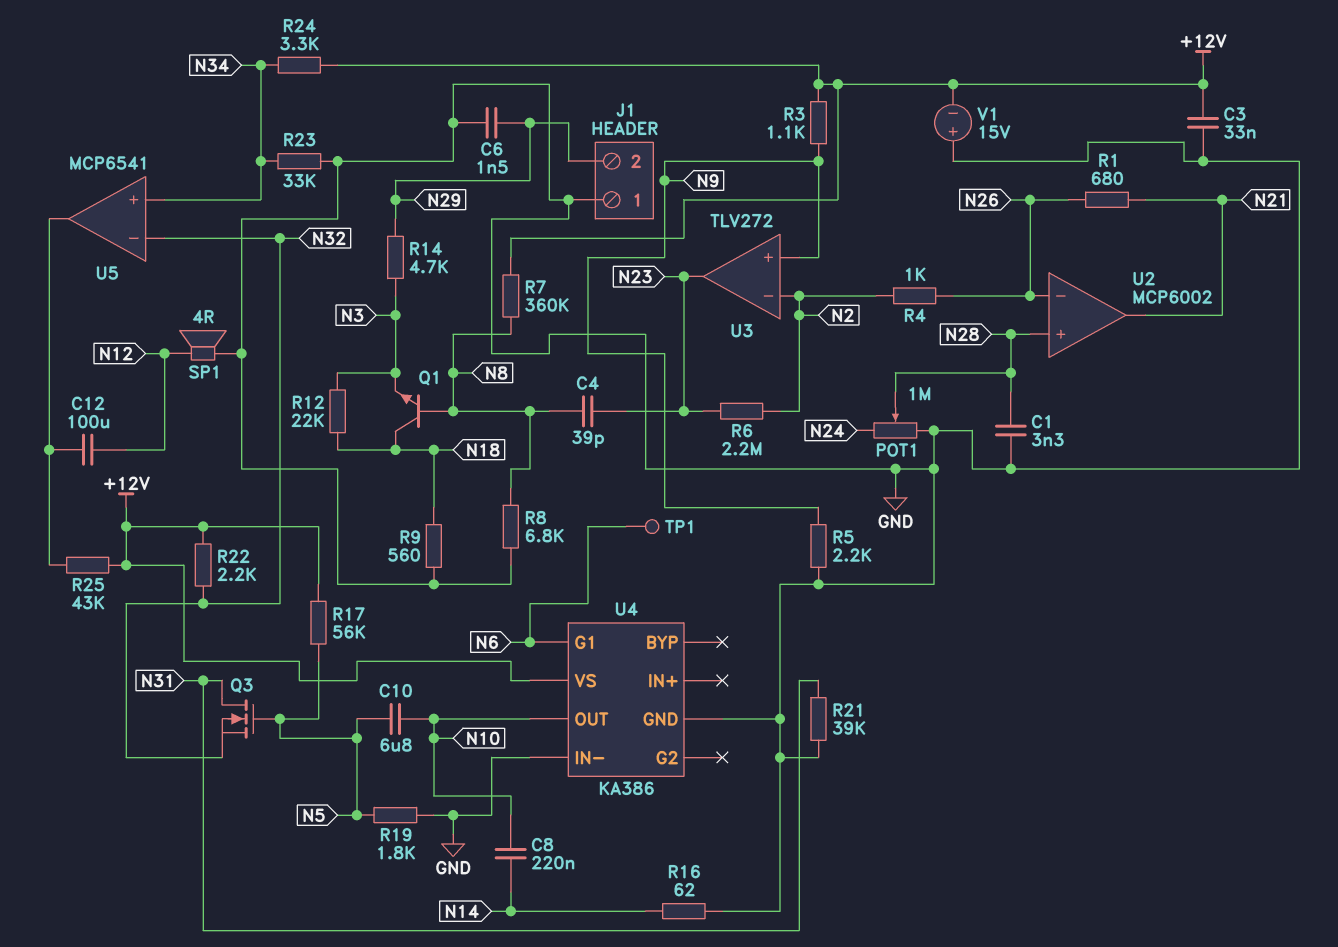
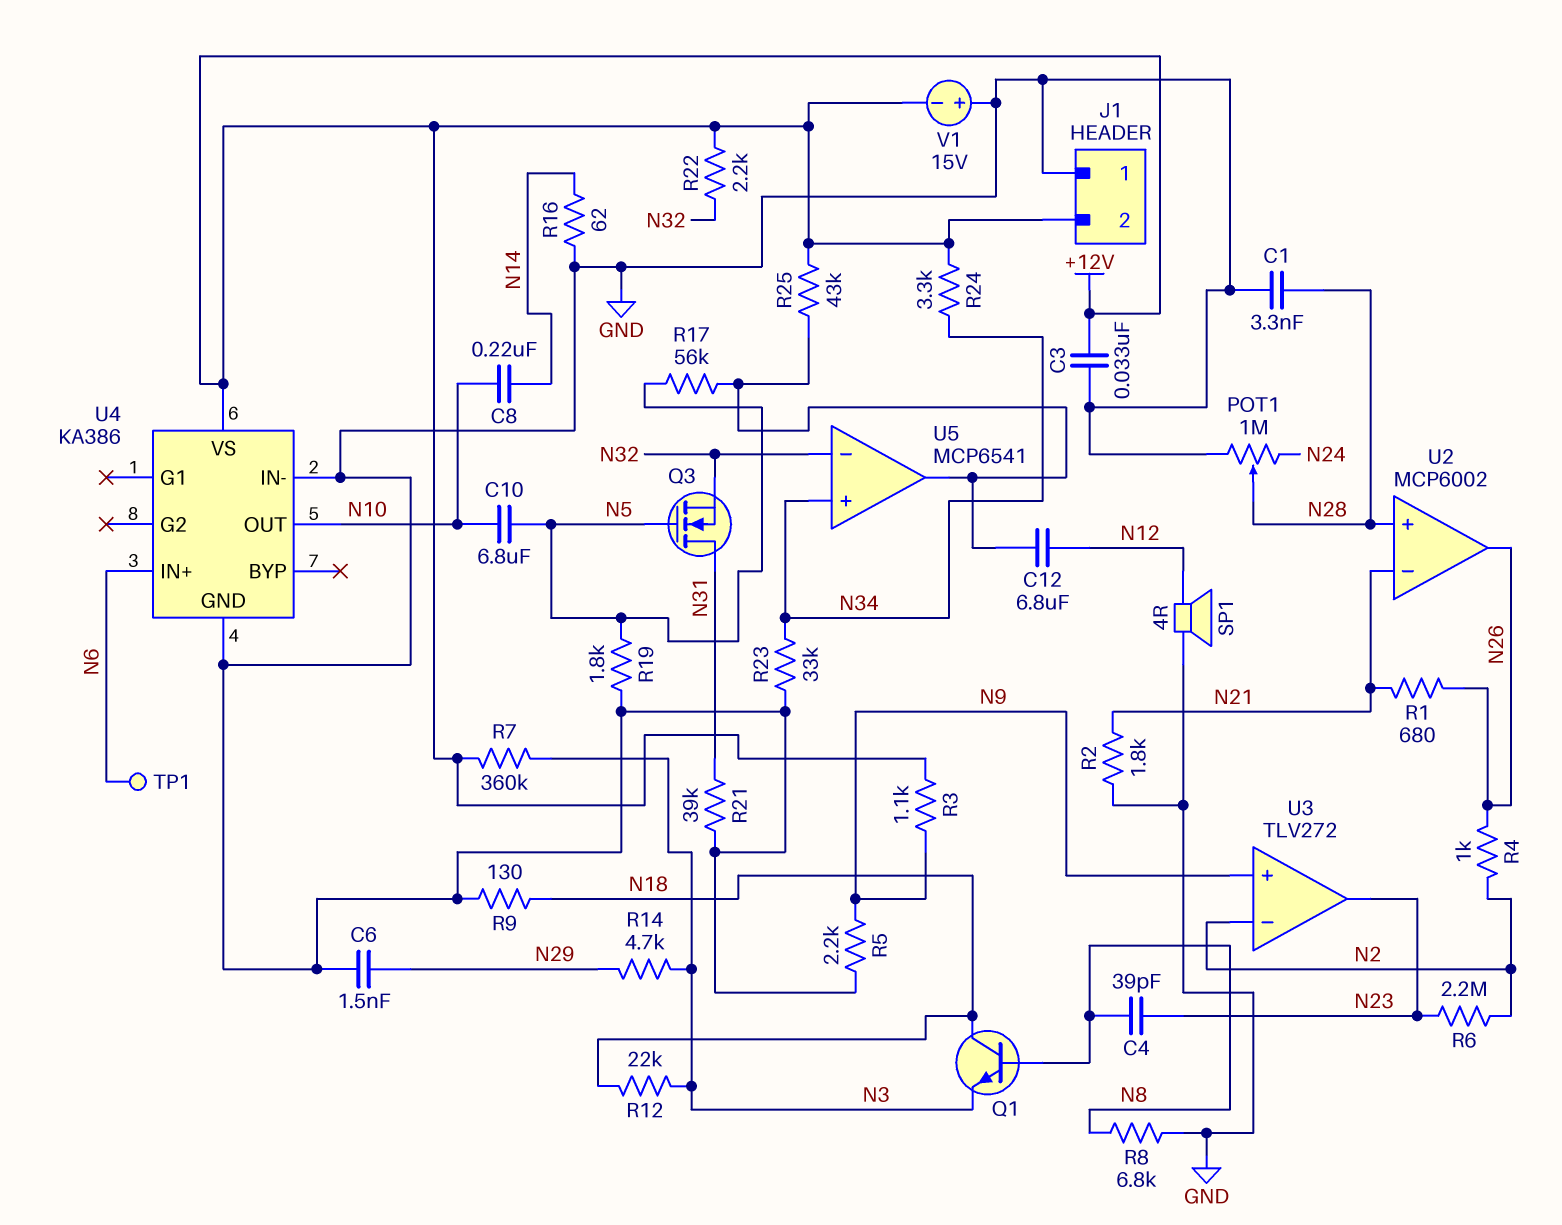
C12: 100uF (N12, U5/out) -> 6.8uF (N12, U5/out)
J1 pin 2: N29 -> +12V
R2: none -> 1.8k (GND, N21)
R7: 360k (+12V, N8) -> 360k (+12V, N3)
R9: 560 (GND, N18) -> 130 (GND, N18)
R17: 56k (+12V, N5) -> 56k (N5, U5/out)
U2 pin in-: N26 -> N21
U2 pin out: N21 -> N26
U4 pin G1: N6 -> none
U4 pin IN+: none -> N6

